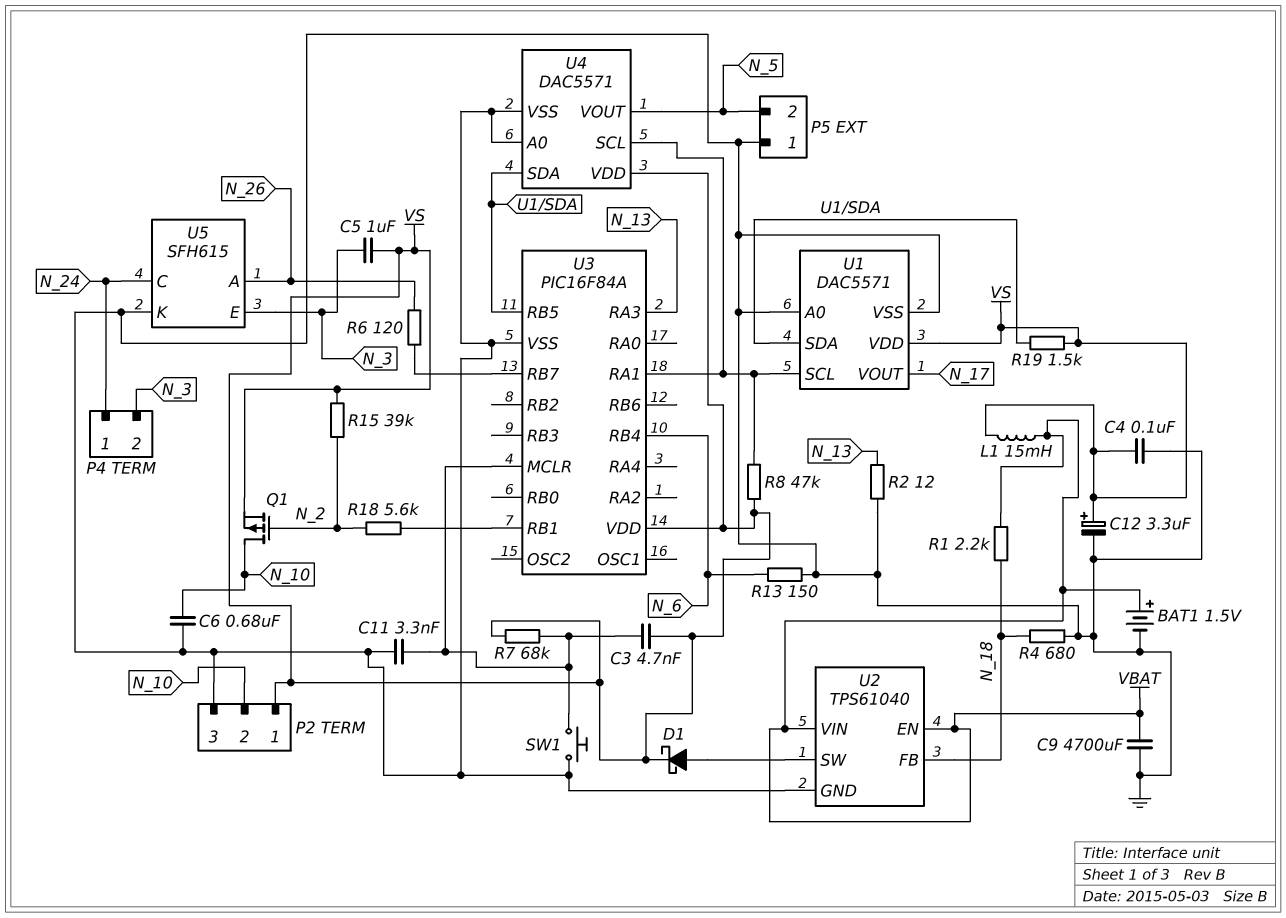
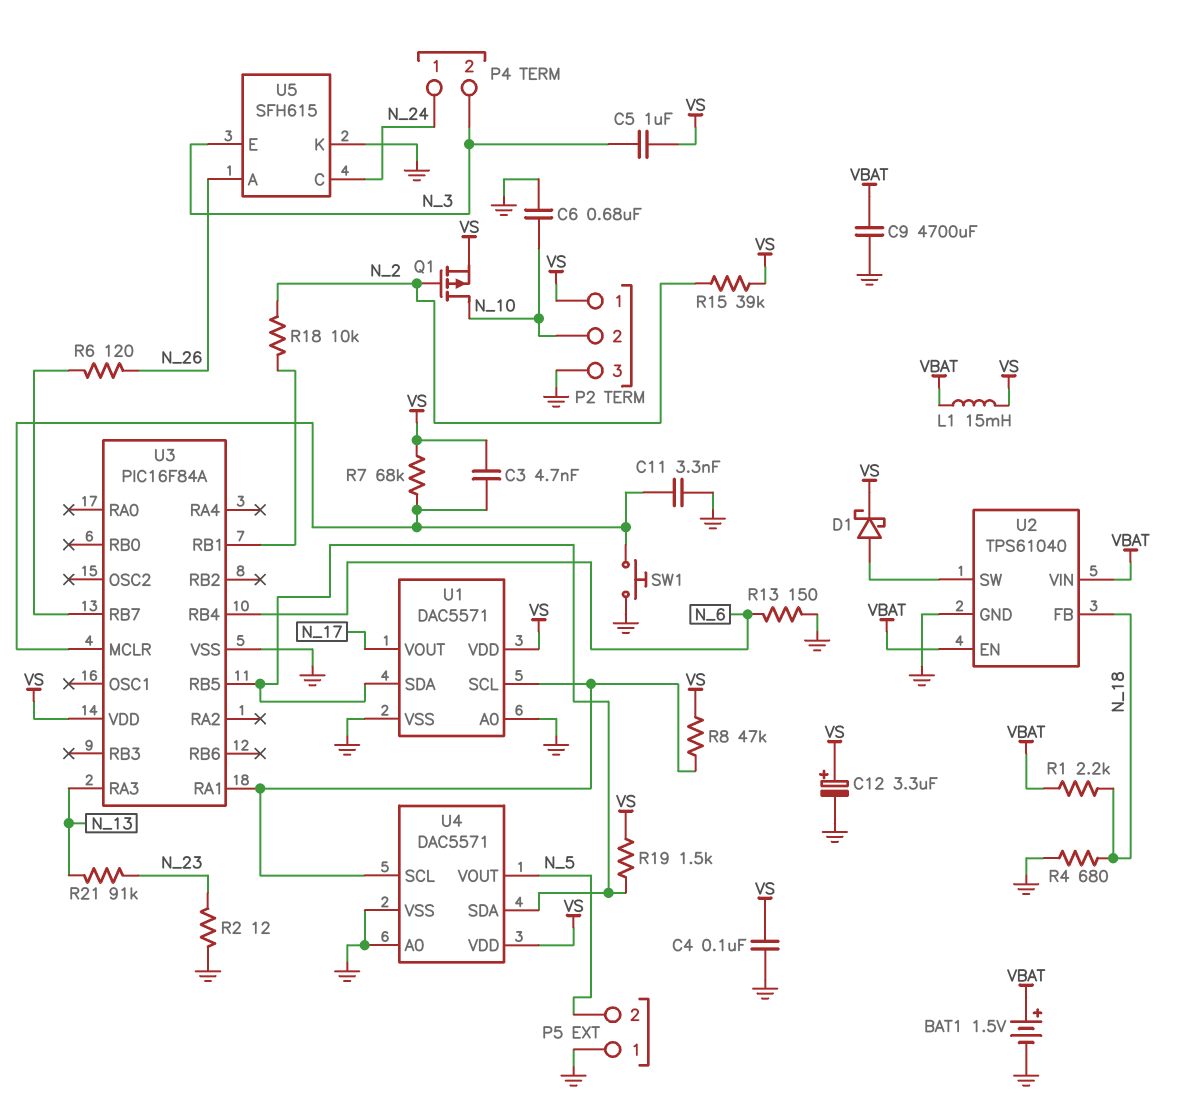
R2: 12 (GND, N_13) -> 12 (GND, N_23)
R18: 5.6k (N_2, U3/RB1) -> 10k (N_2, U3/RB1)
R21: none -> 91k (N_13, N_23)

